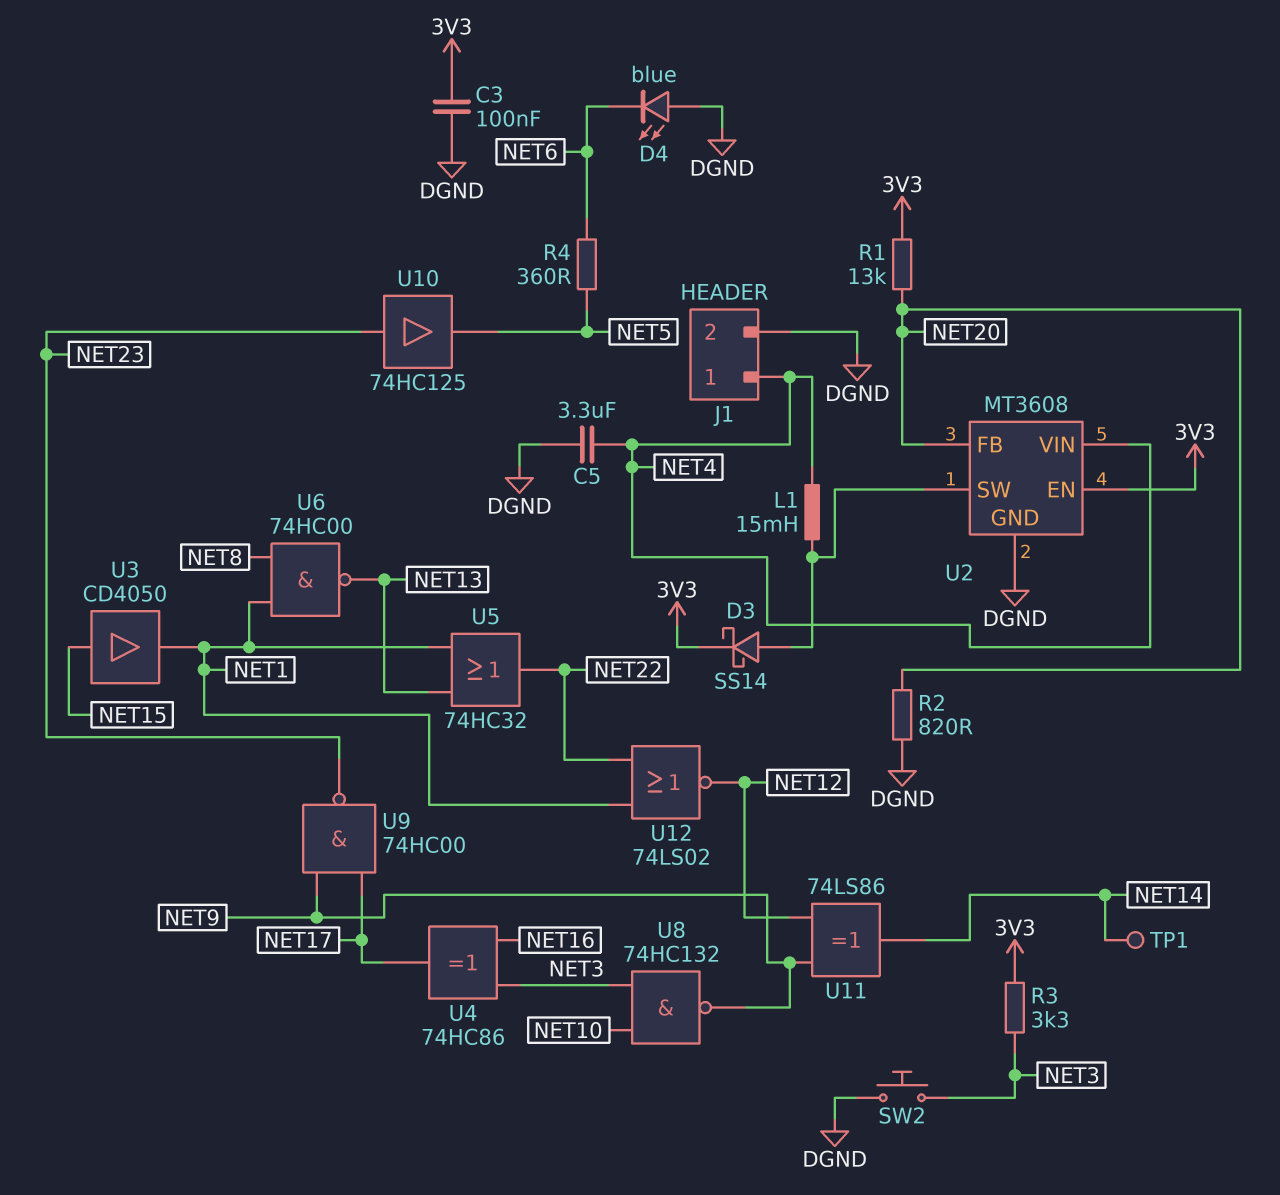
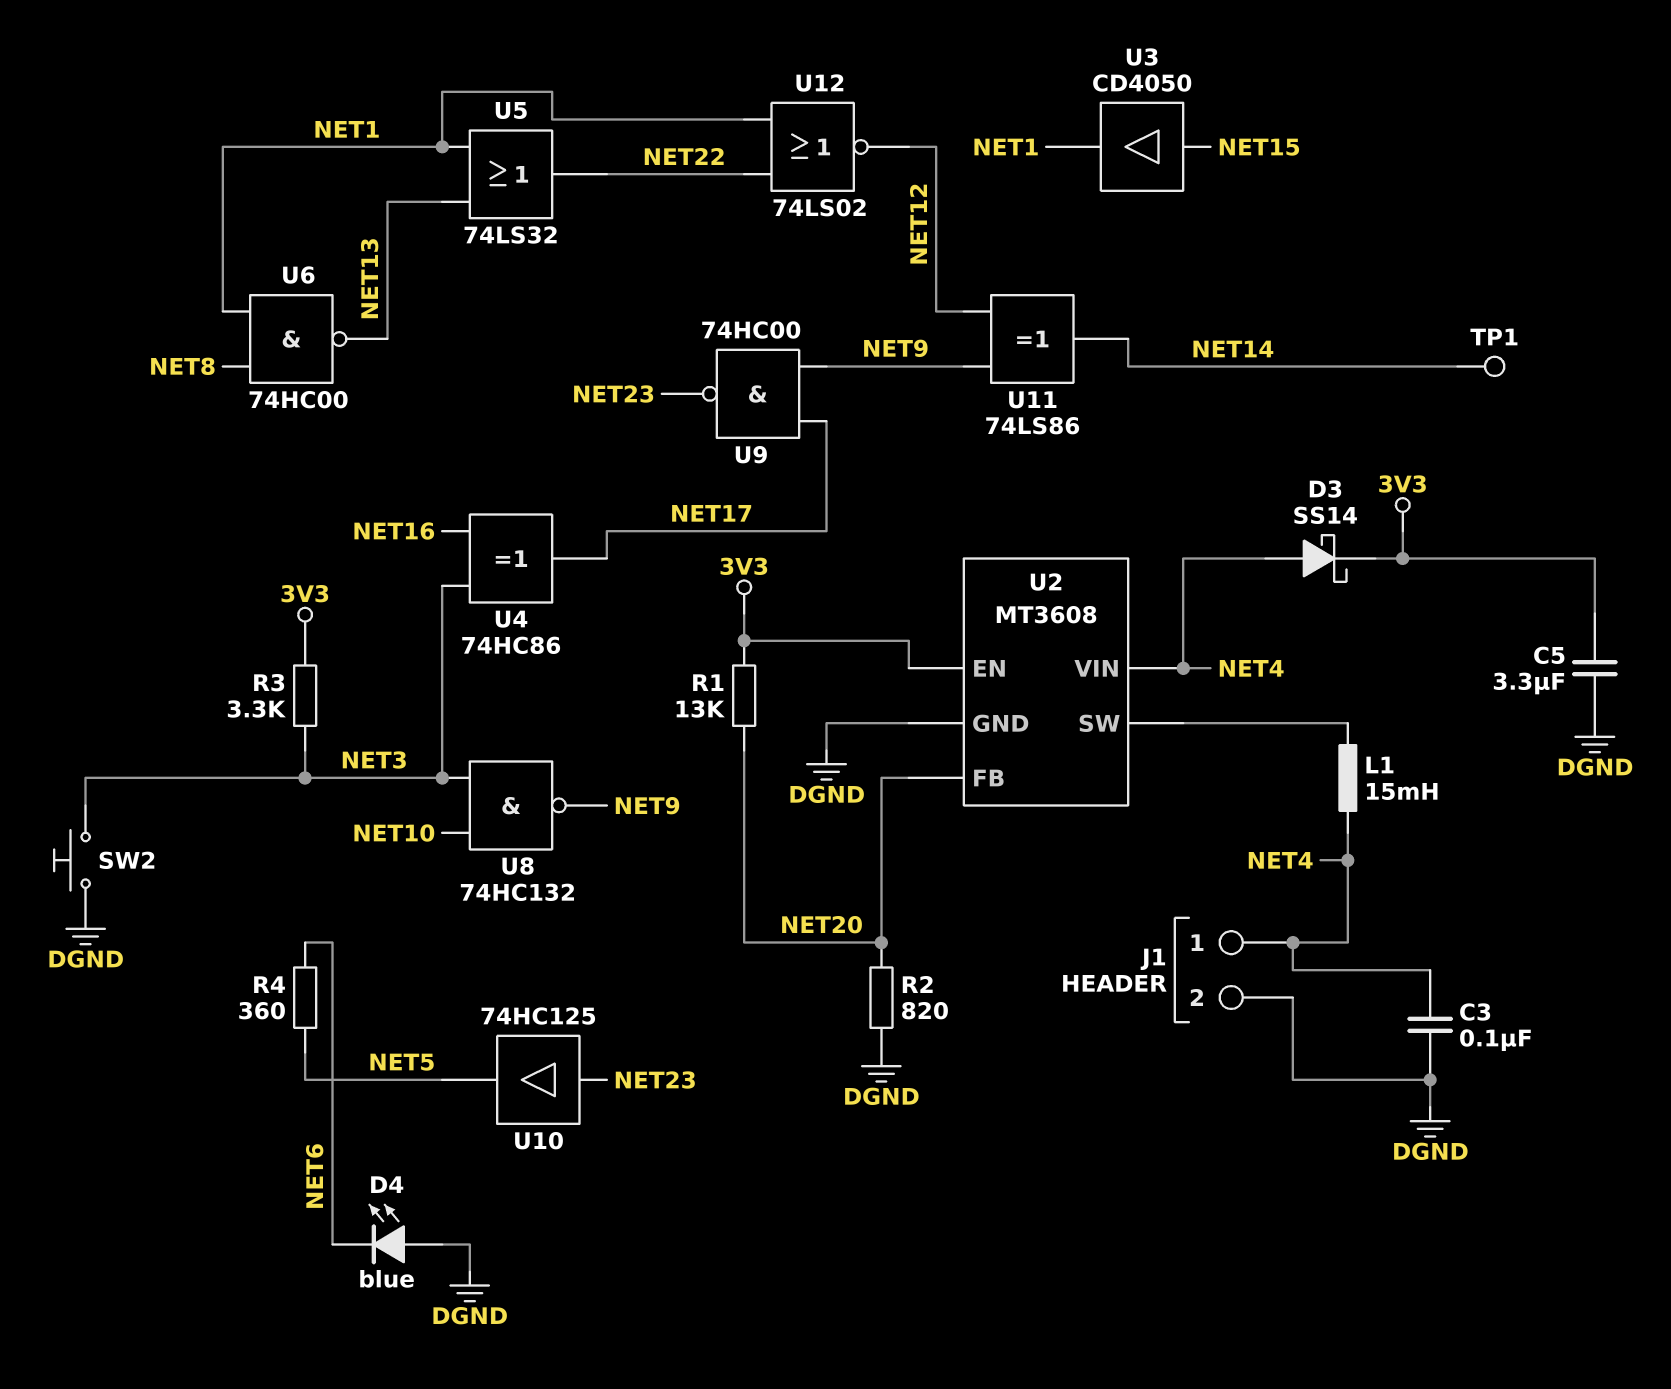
C3: 100nF (3V3, DGND) -> 100nF (DGND, NET4)
C5: 3.3uF (DGND, NET4) -> 3.3uF (3V3, DGND)
D3: schottky SS14 (A U2/SW, K 3V3) -> schottky SS14 (A NET4, K 3V3)
U5: OR 74HC32 (in NET1, in NET13, out NET22) -> OR 74LS32 (in NET1, in NET13, out NET22)

